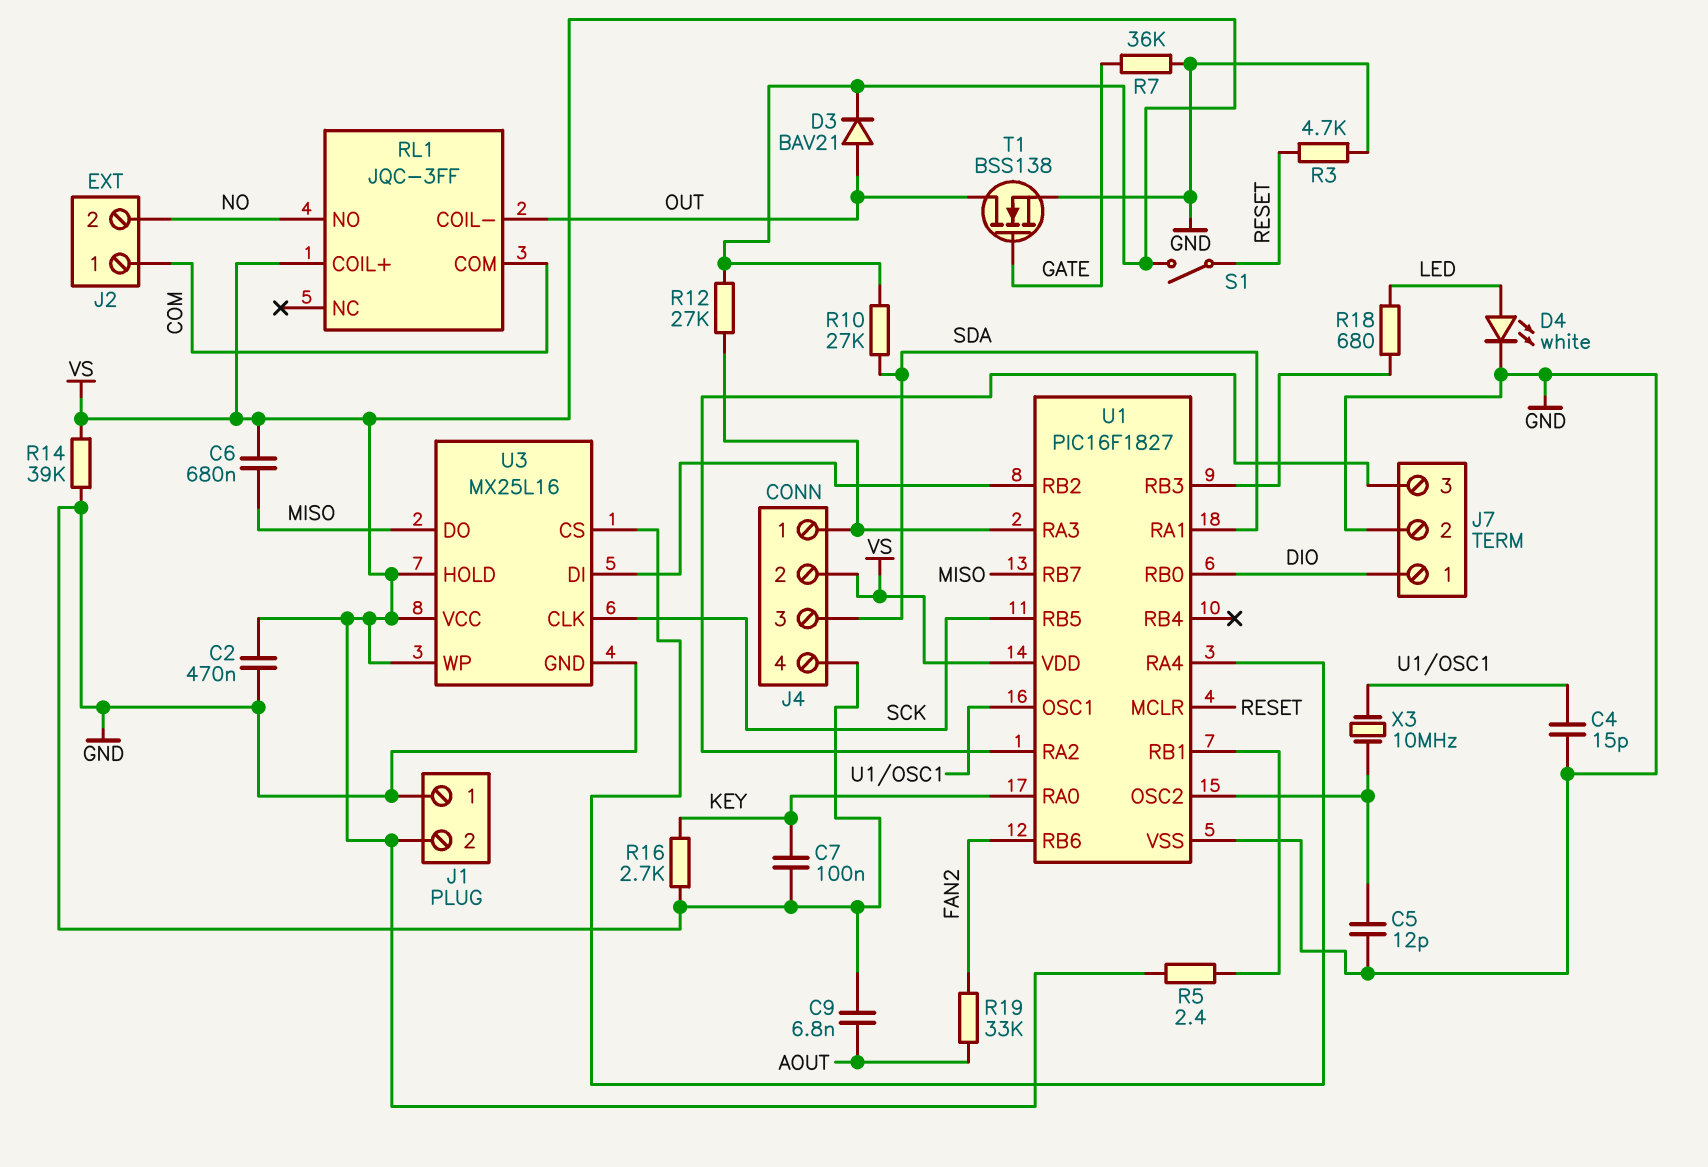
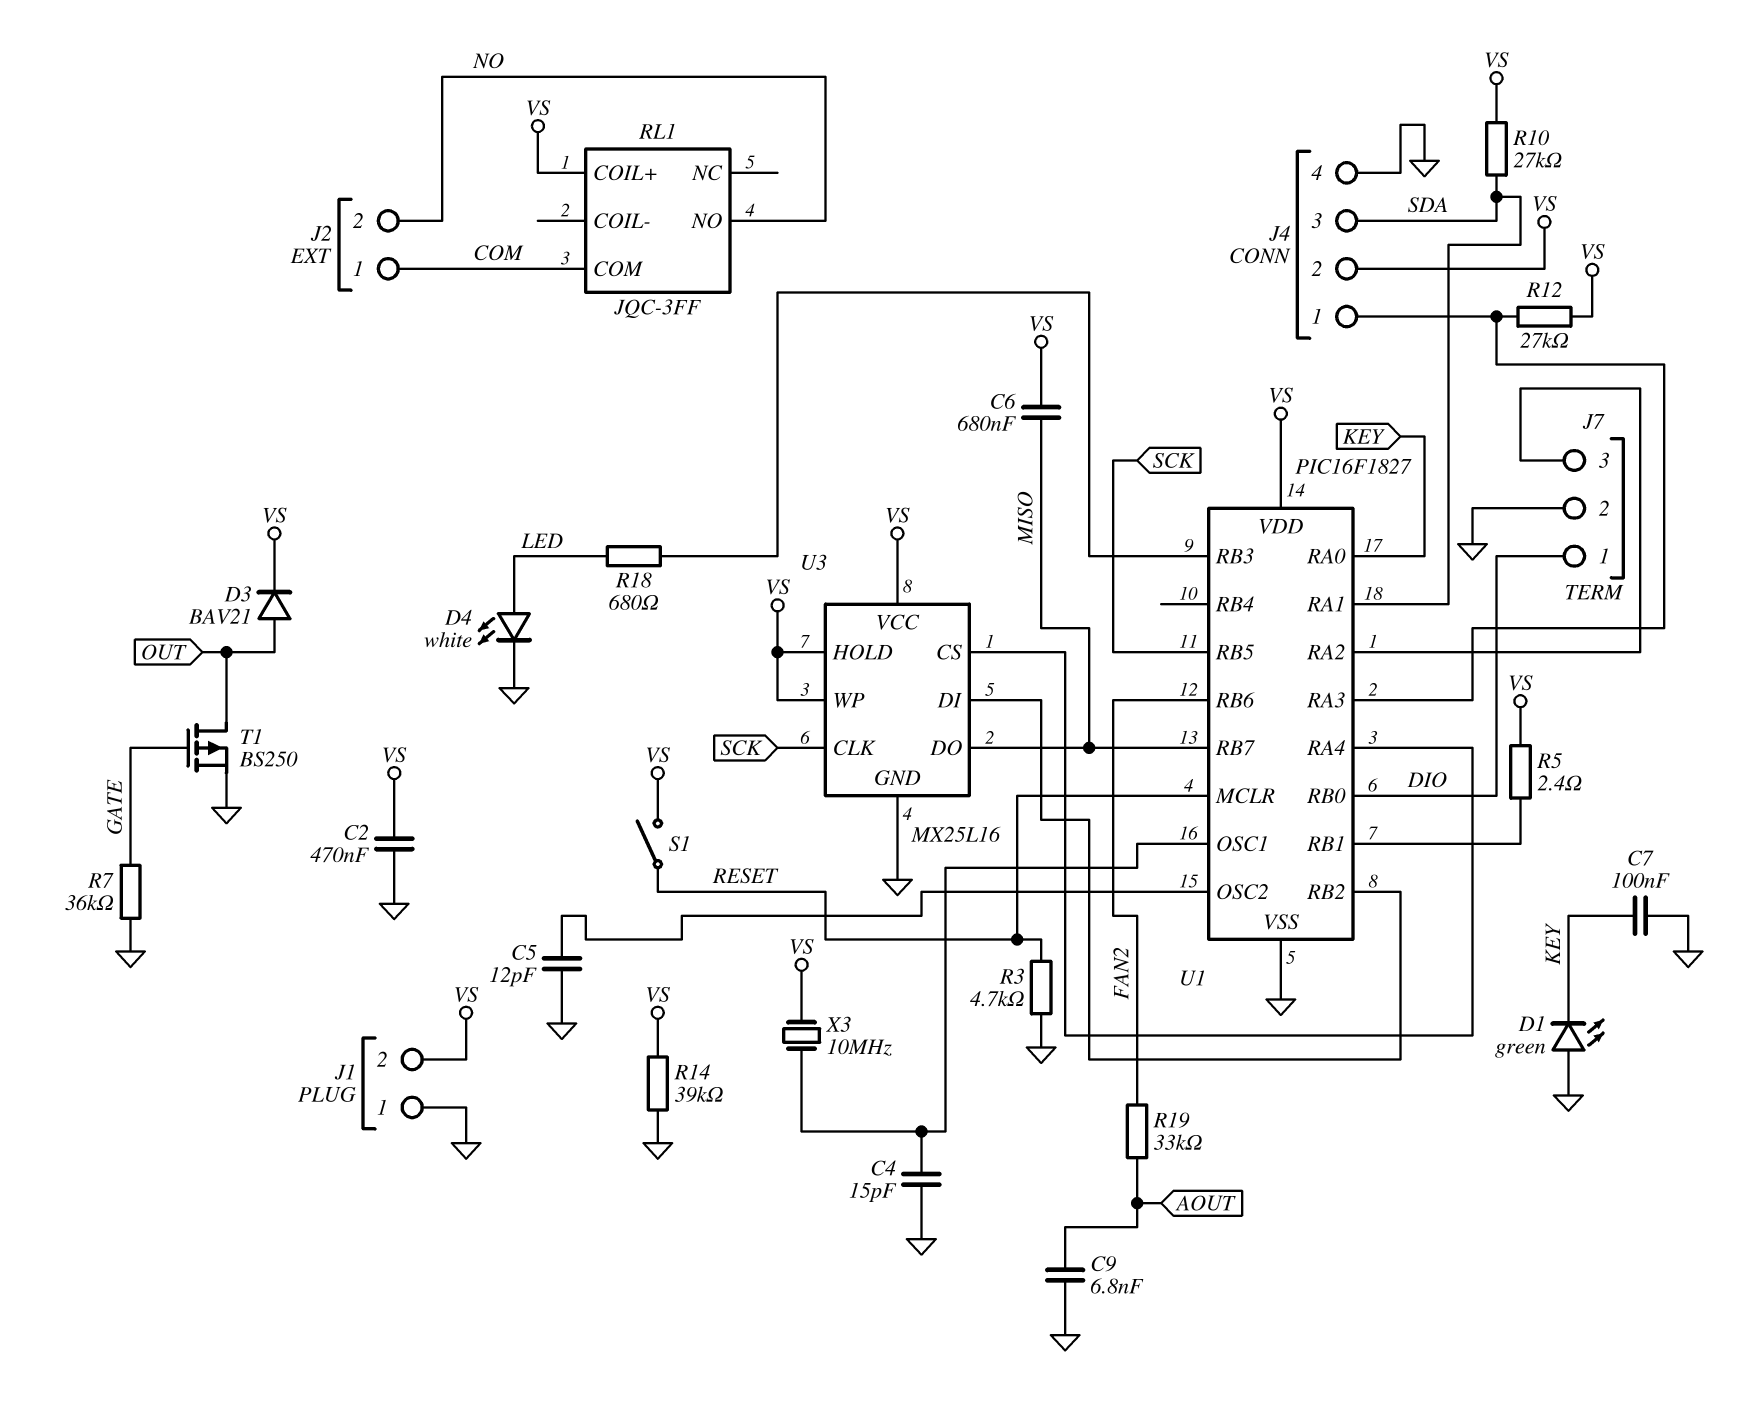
D1: none -> LED green (A GND, K KEY)
R16: 2.7k (GND, KEY) -> none
RL1 pin COIL-: OUT -> none
T1: NMOS BSS138 (G GATE, D OUT, S GND) -> PMOS BS250 (G GATE, D OUT, S GND)
X3: 10MHz (U1/OSC1, U1/OSC2) -> 10MHz (U1/OSC1, VS)

